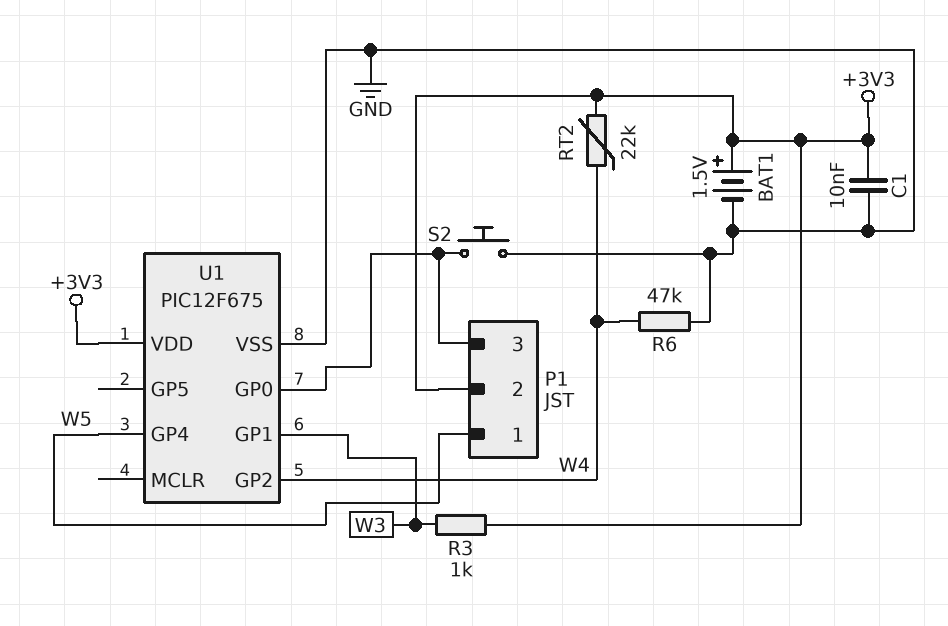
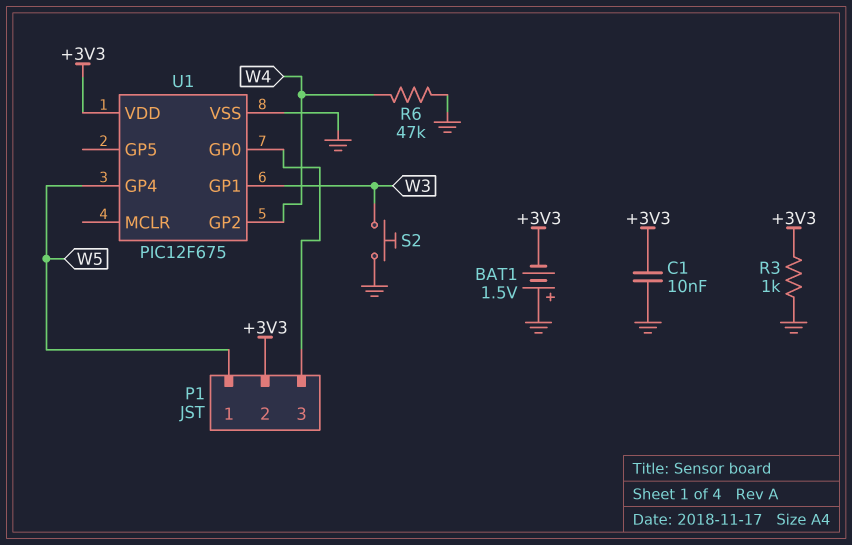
BAT1: 1.5V (plus +3V3, minus GND) -> 1.5V (plus GND, minus +3V3)
R3: 1k (+3V3, W3) -> 1k (+3V3, GND)
RT2: 22k (+3V3, W4) -> none
S2: button (GND, P1/3) -> button (GND, W3)

